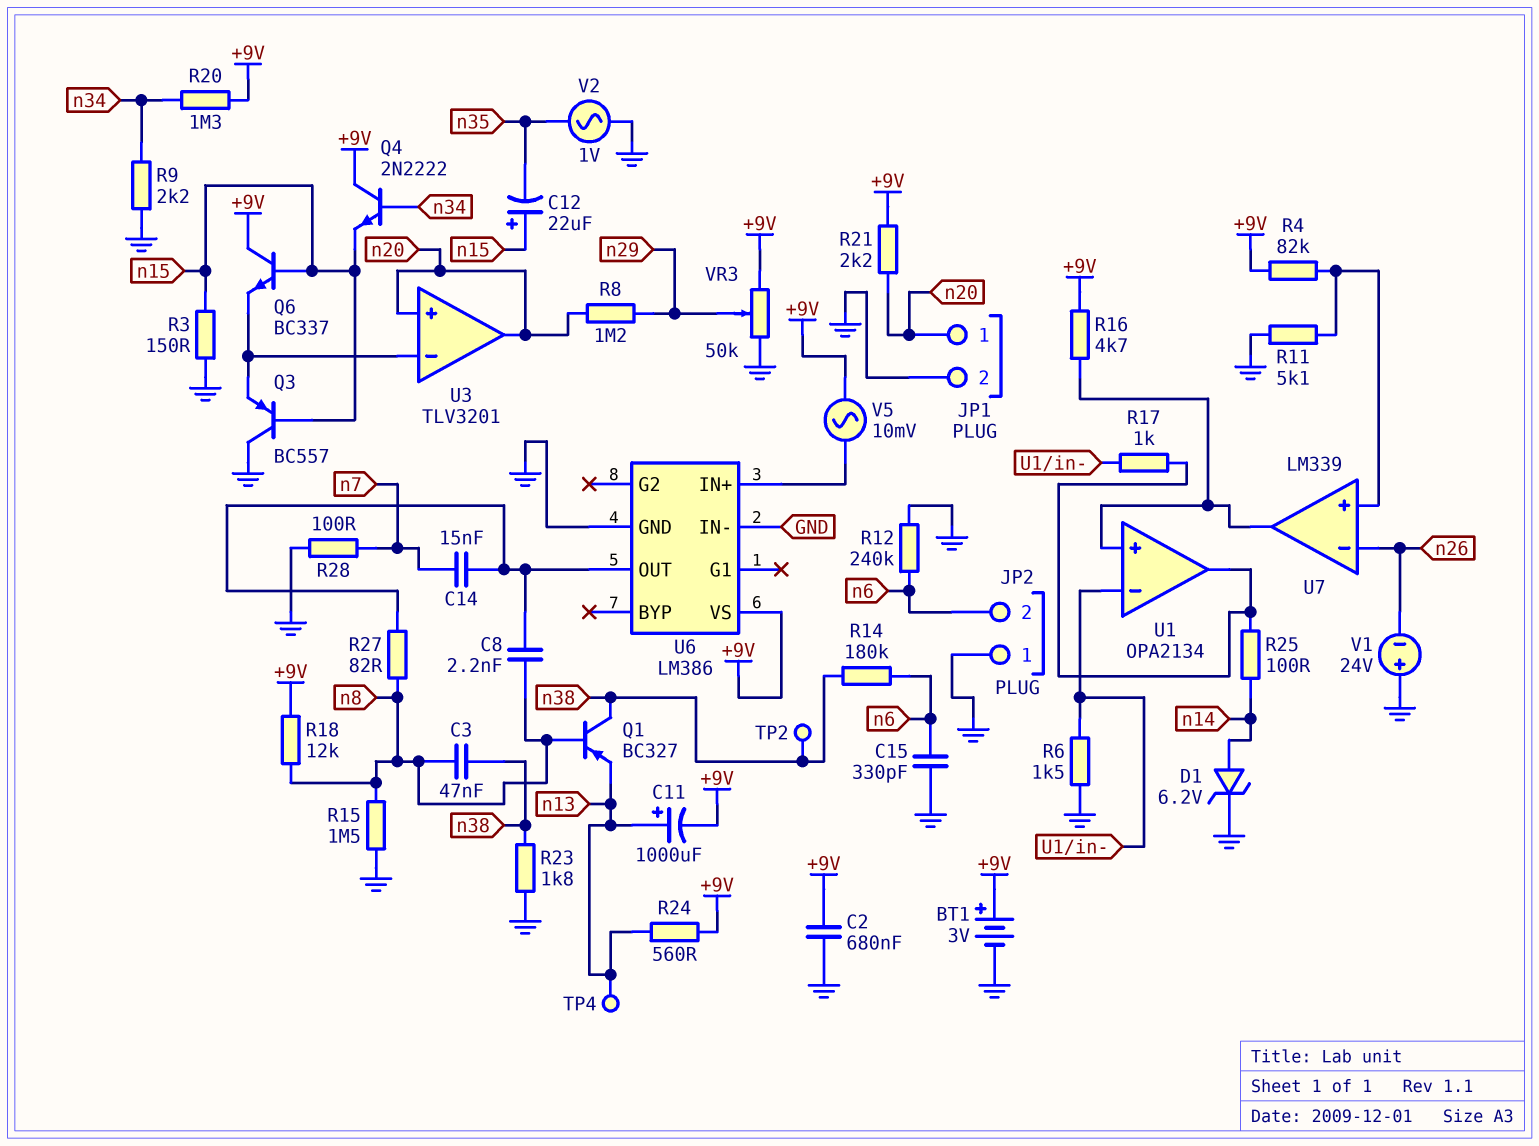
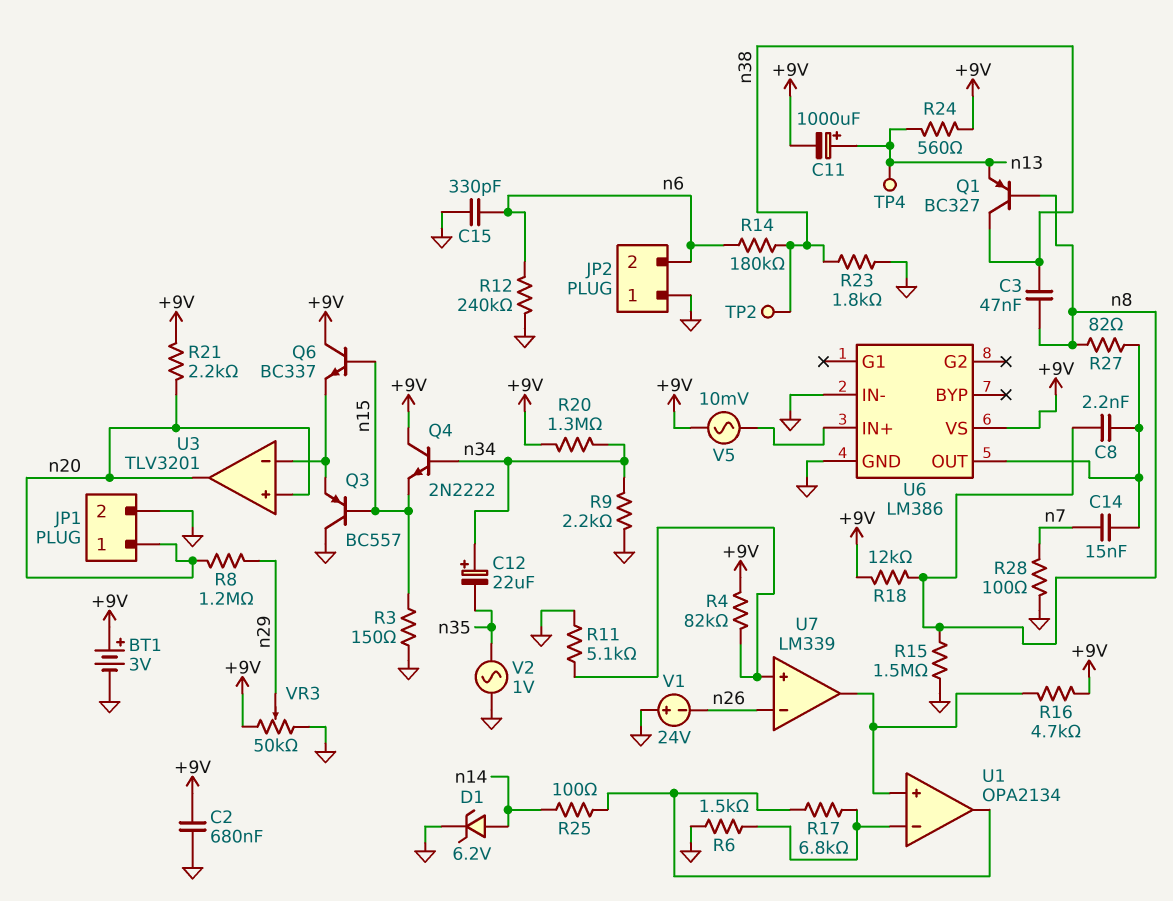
C12: 22uF (plus n15, minus n35) -> 22uF (plus n34, minus n35)
R17: 1k (U1/in-, U1/out) -> 6.8k (U1/in-, U1/out)

